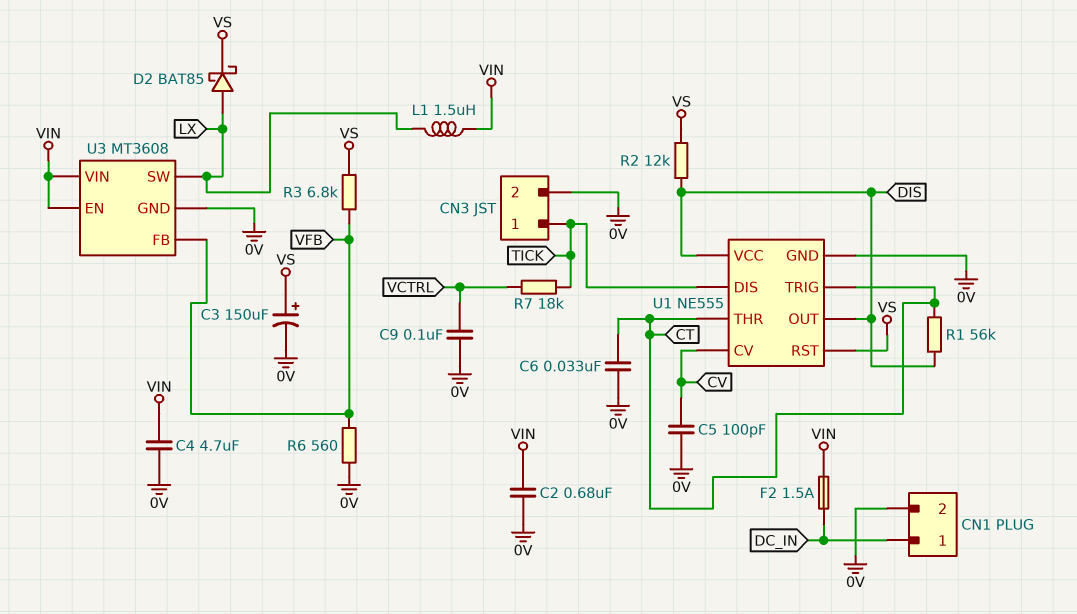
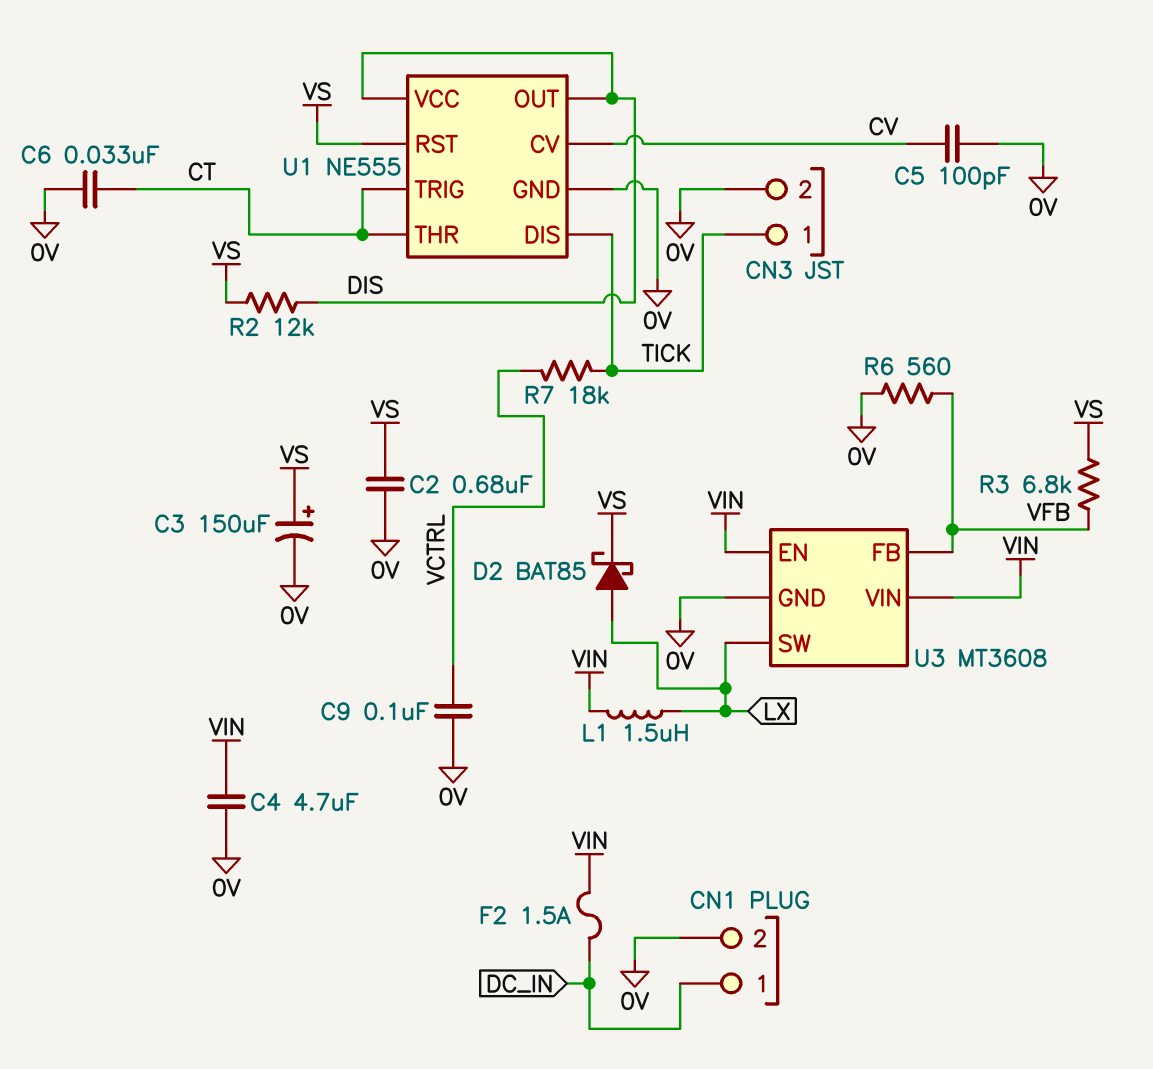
C2: 680nF (0V, VIN) -> 680nF (0V, VS)
R1: 56k (CT, DIS) -> none

